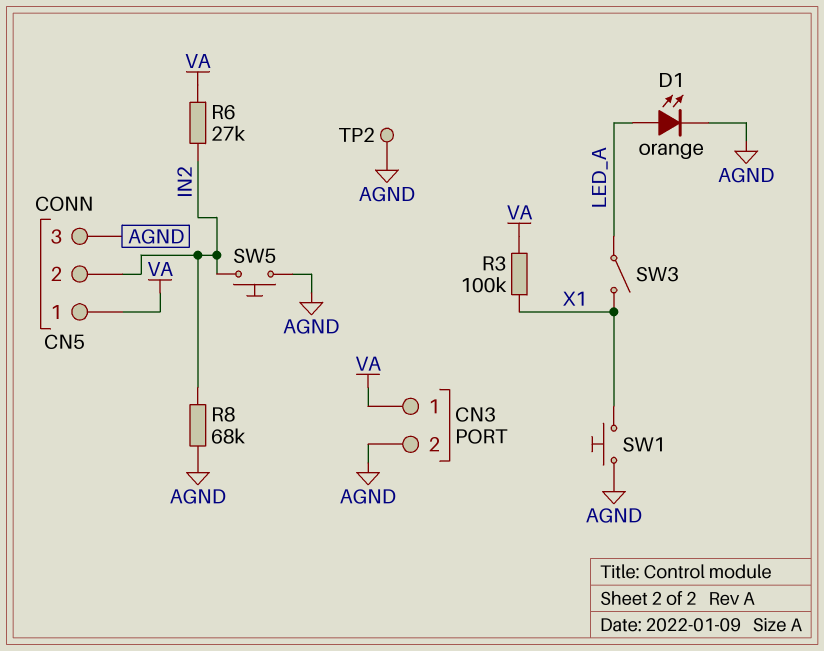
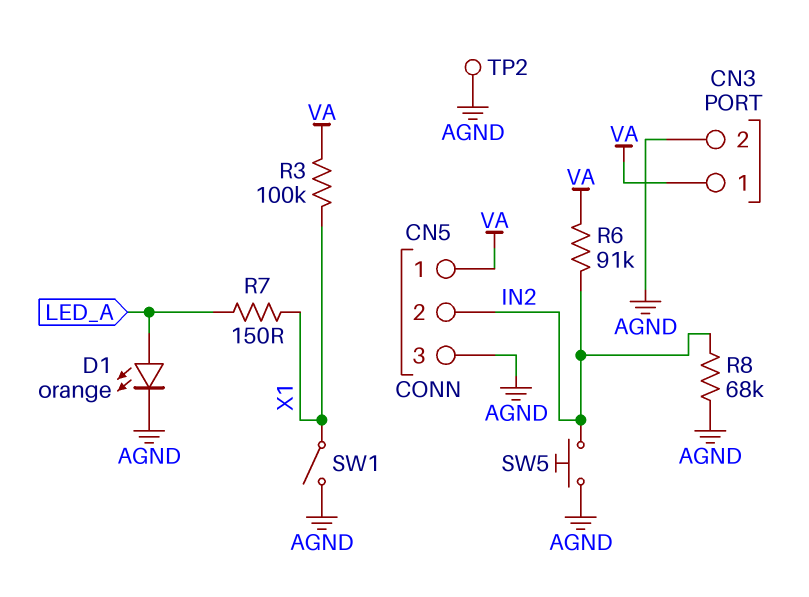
R6: 27k (IN2, VA) -> 91k (IN2, VA)
R7: none -> 150 (LED_A, X1)
SW1: button (AGND, X1) -> switch (AGND, X1)
SW3: switch (LED_A, X1) -> none

